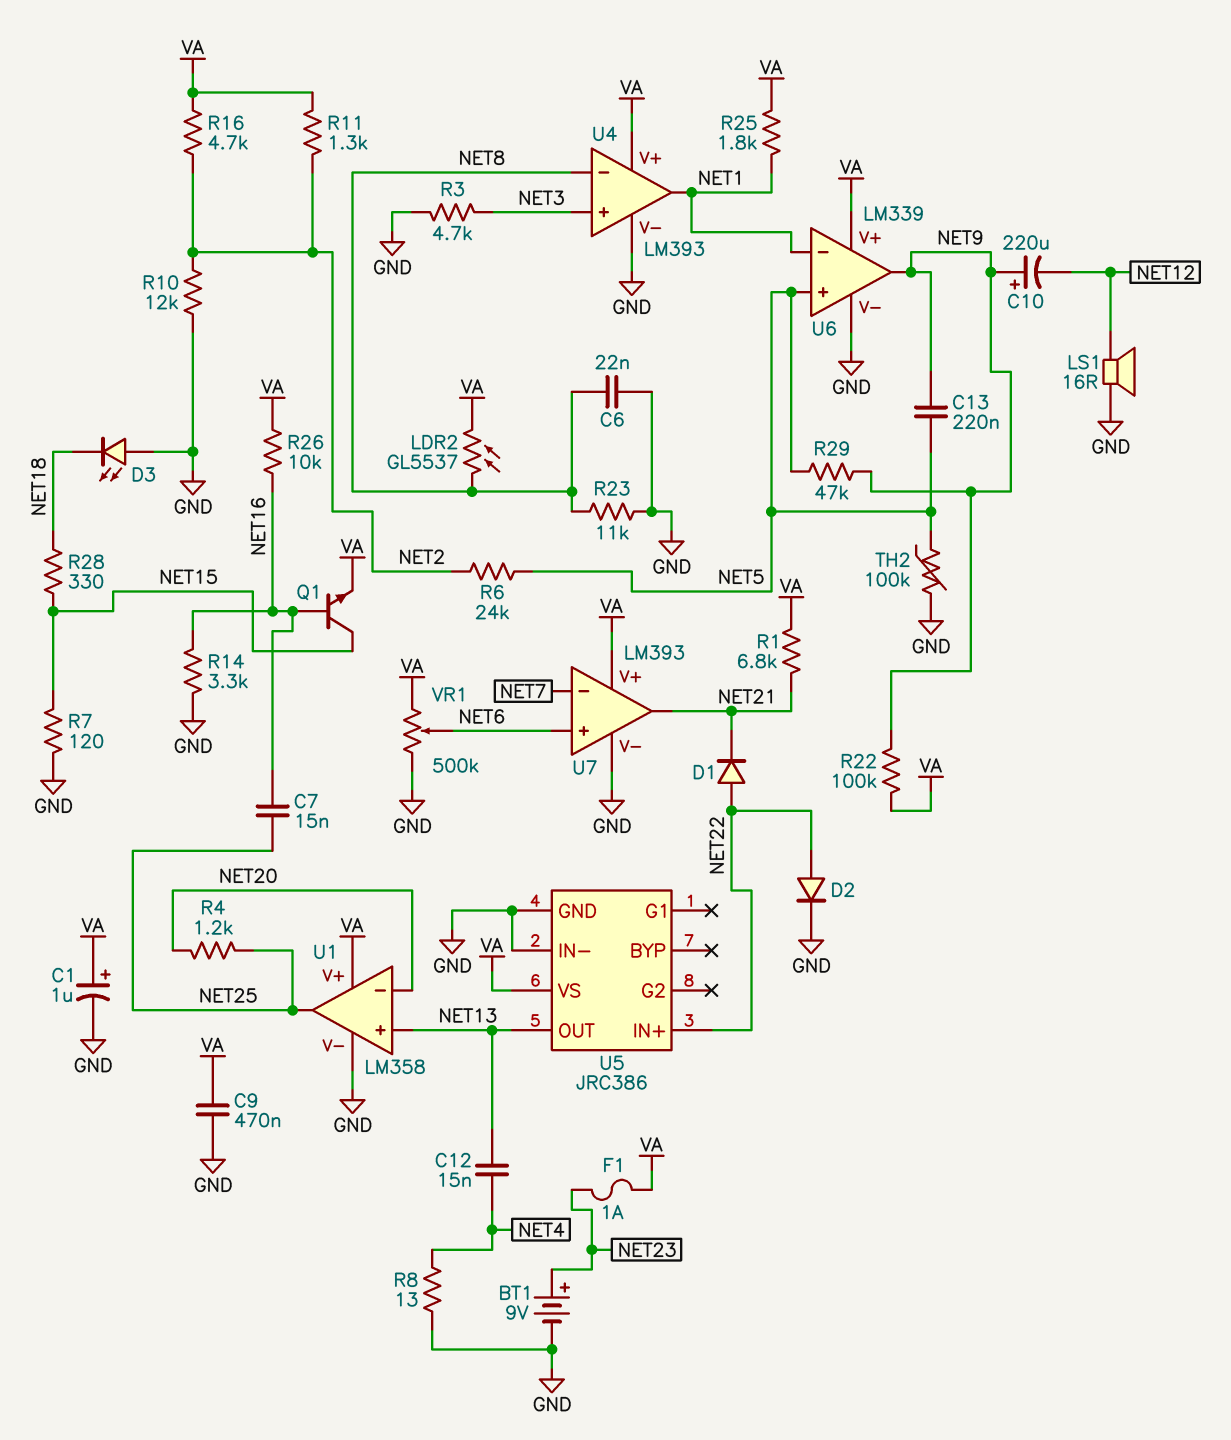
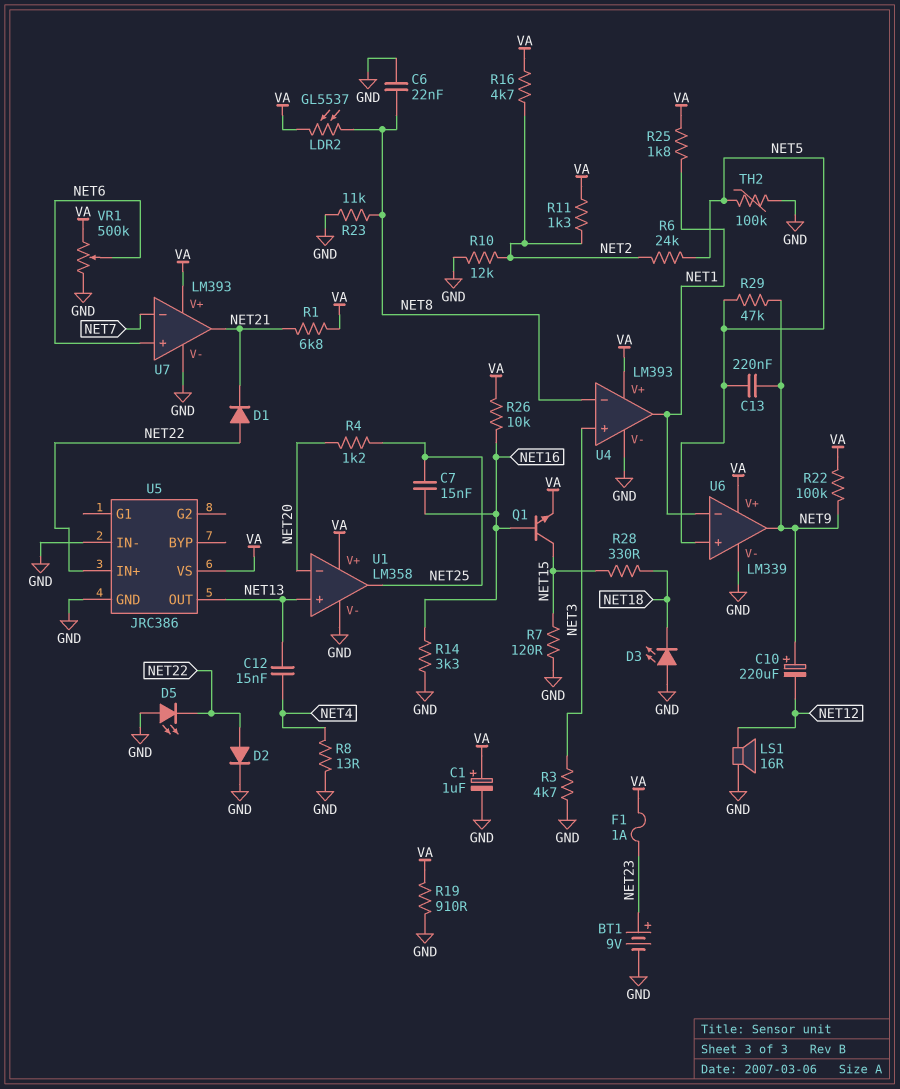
C9: 470nF (GND, VA) -> none
D5: none -> LED (A GND, K NET22)
R19: none -> 910 (GND, VA)

